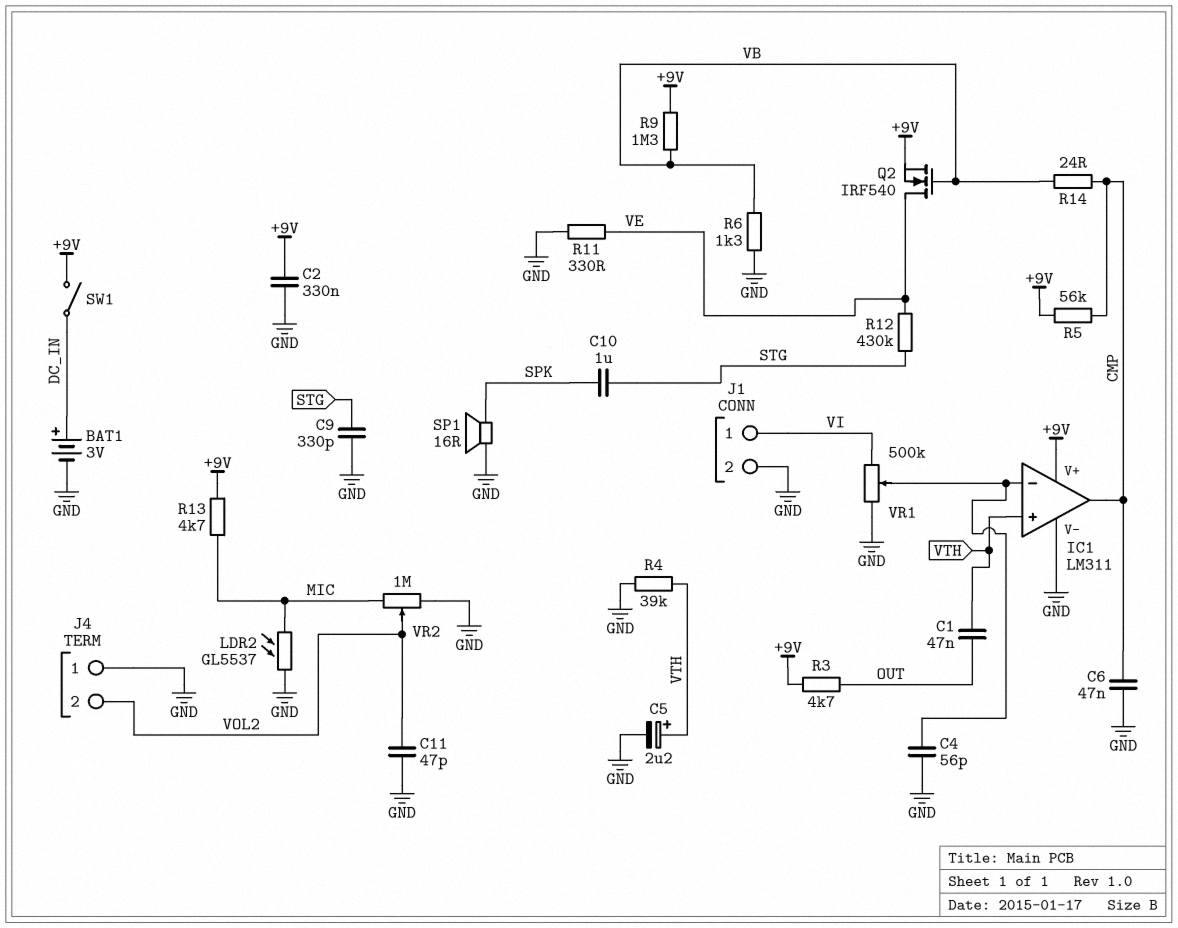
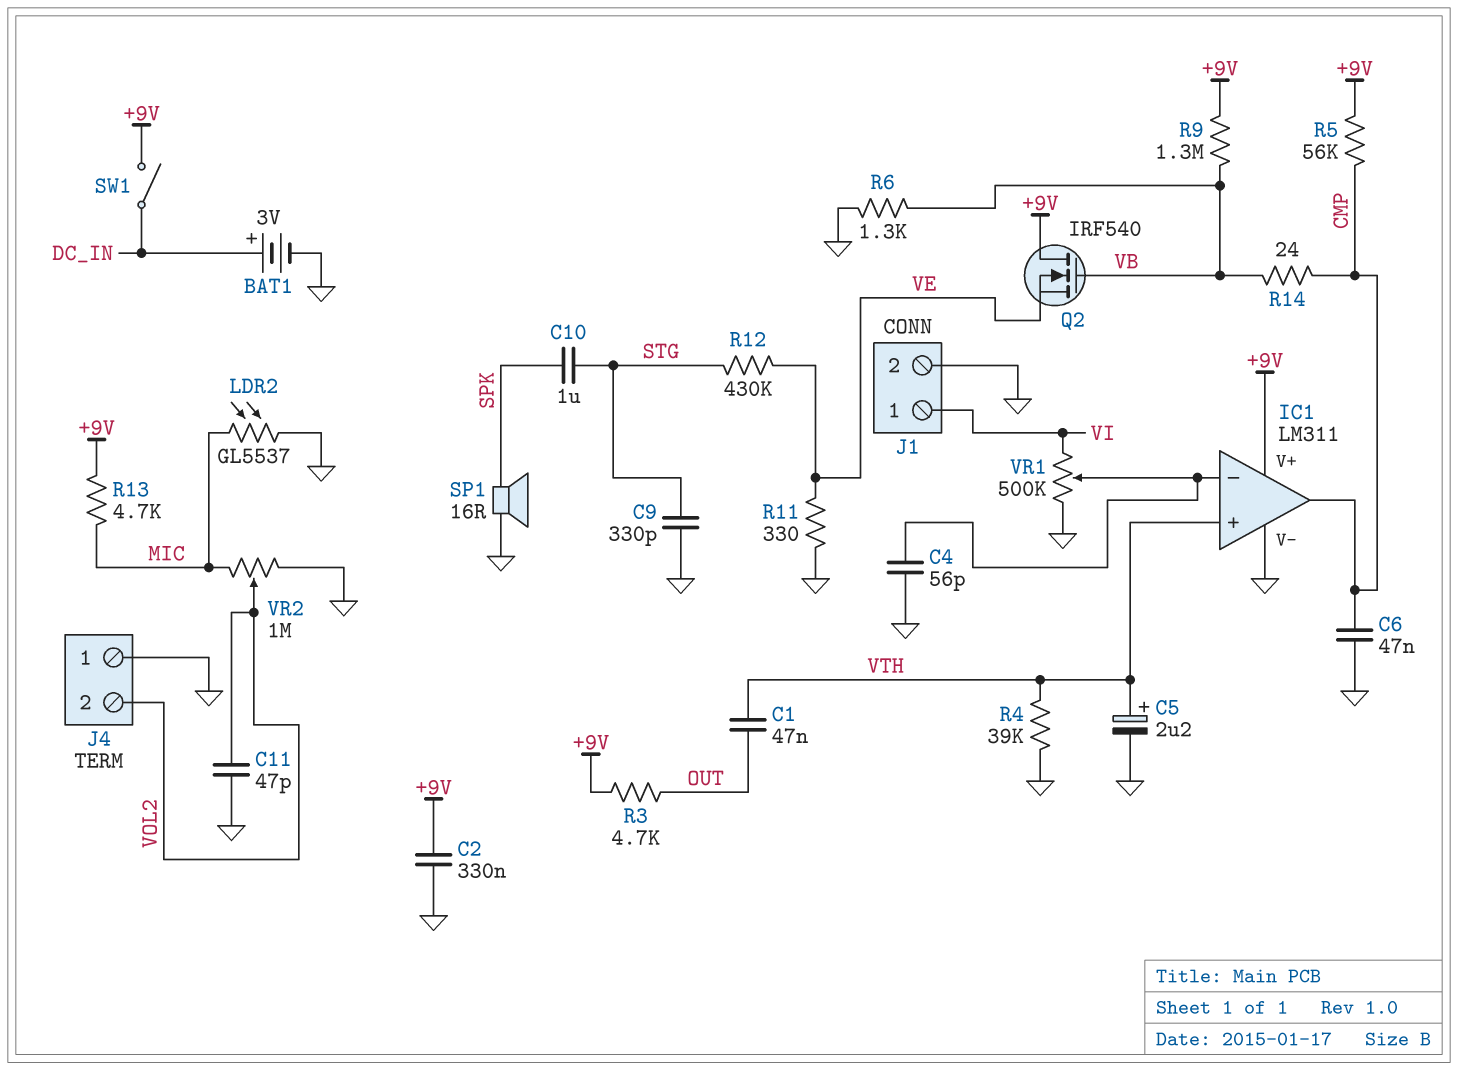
Q2: NMOS IRF540 (G VB, D VE, S +9V) -> NMOS IRF540 (G VB, D +9V, S VE)

